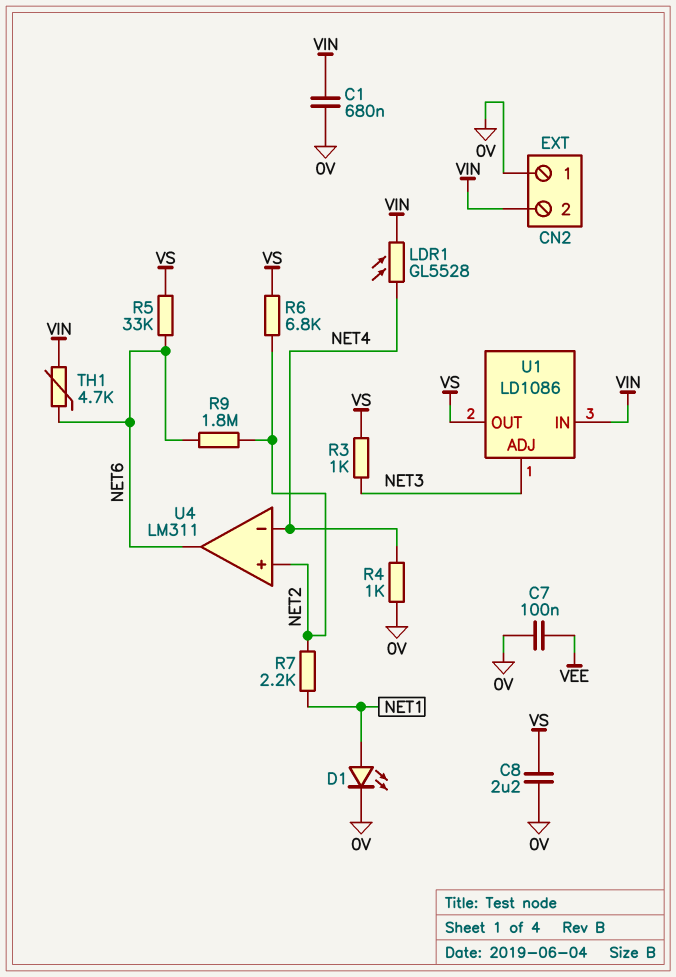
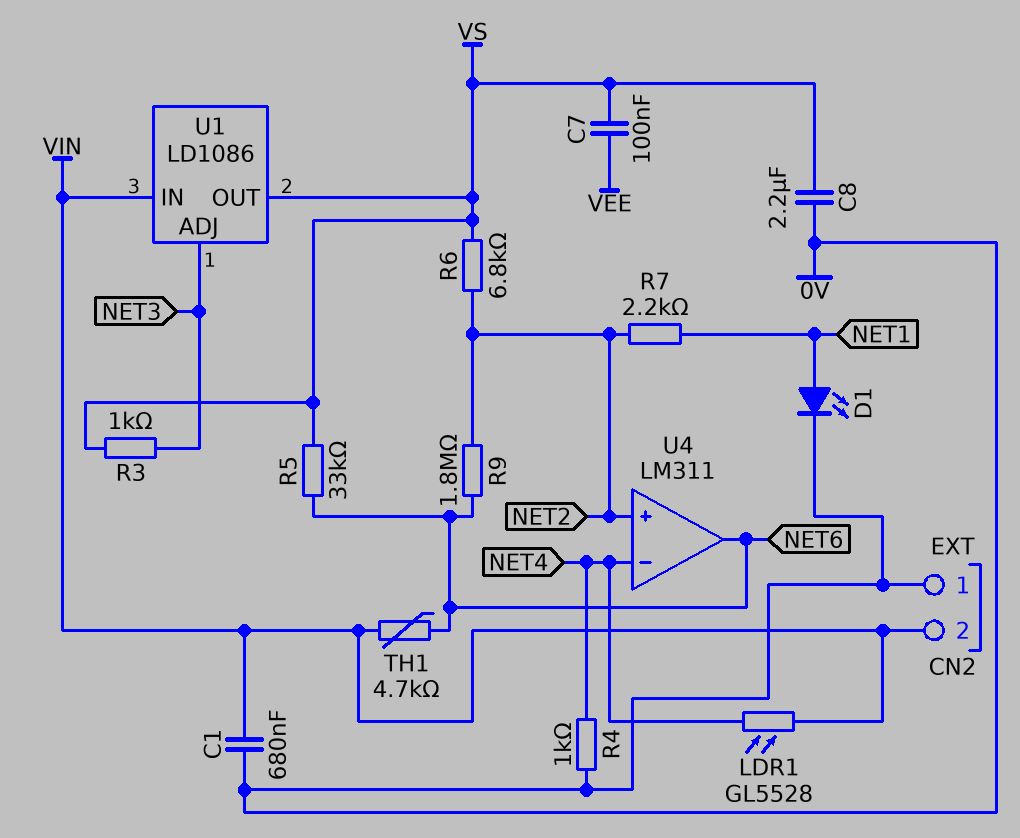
C7: 100nF (0V, VEE) -> 100nF (VEE, VS)

